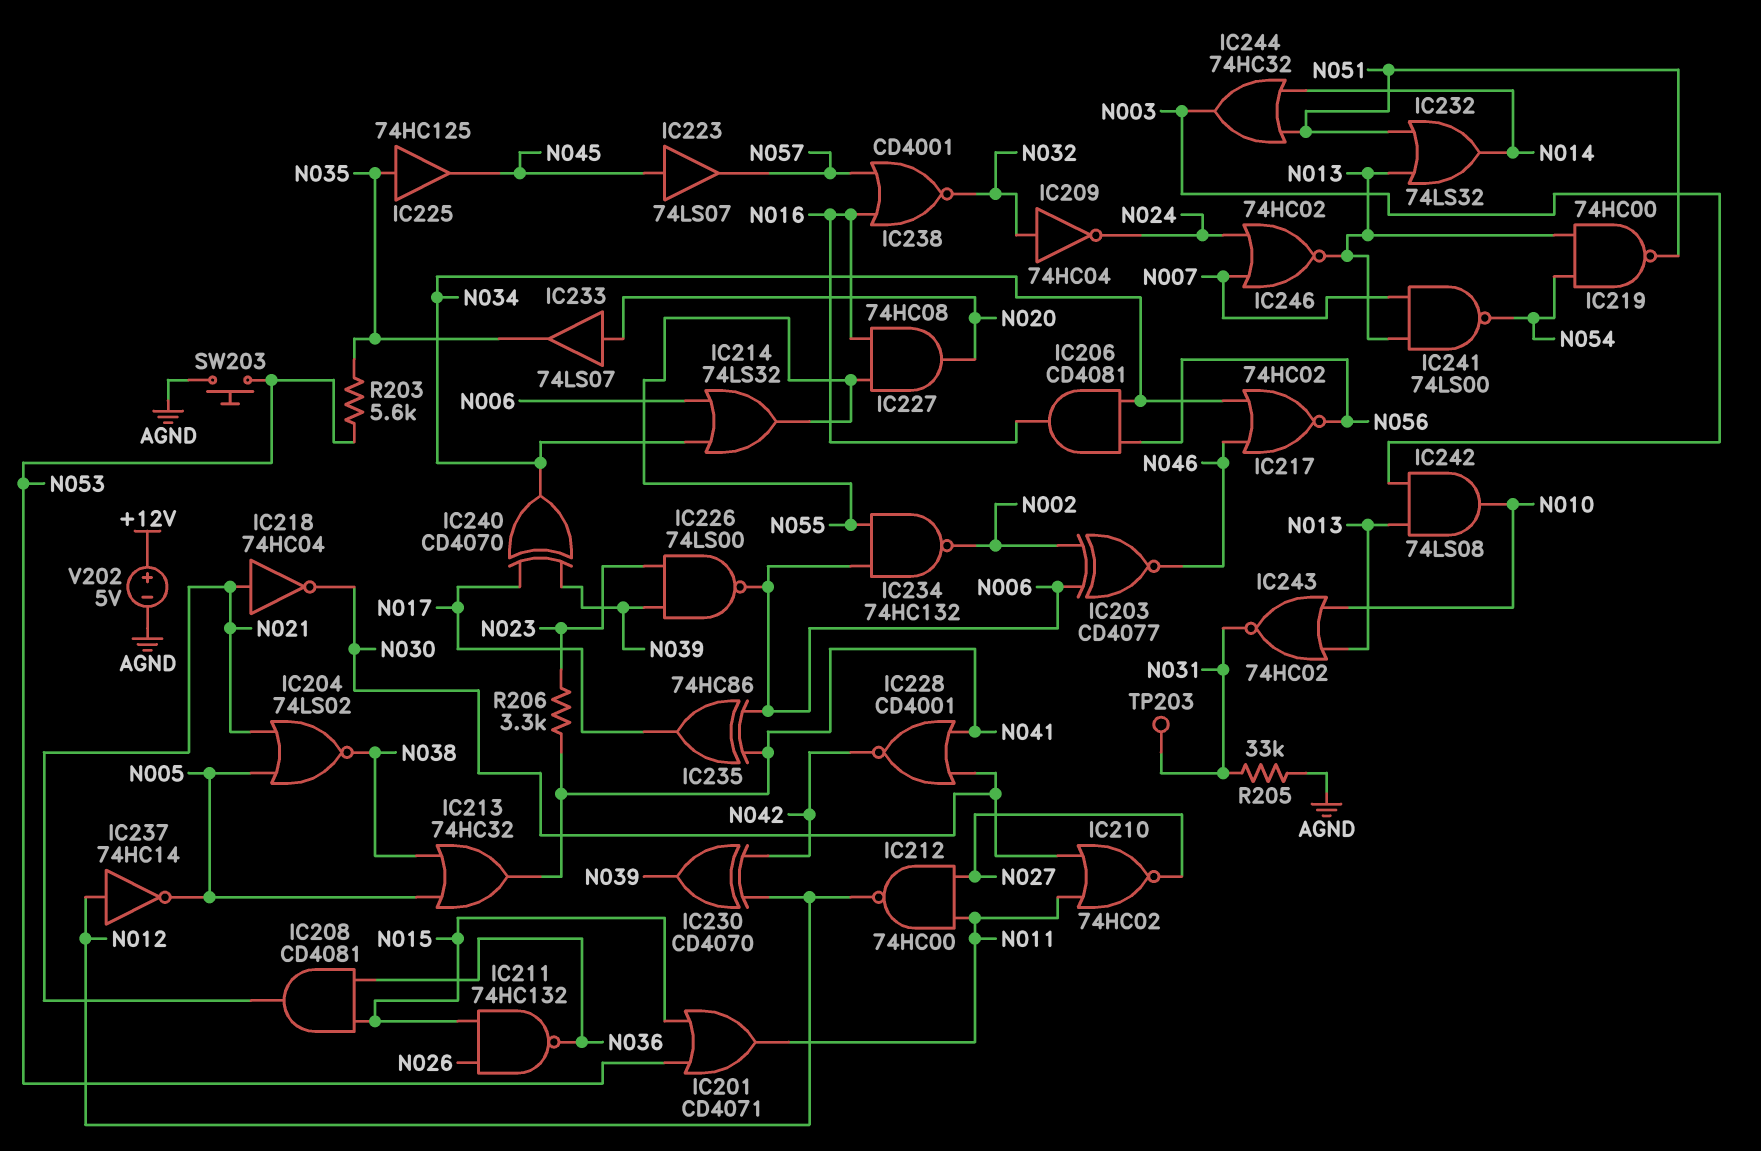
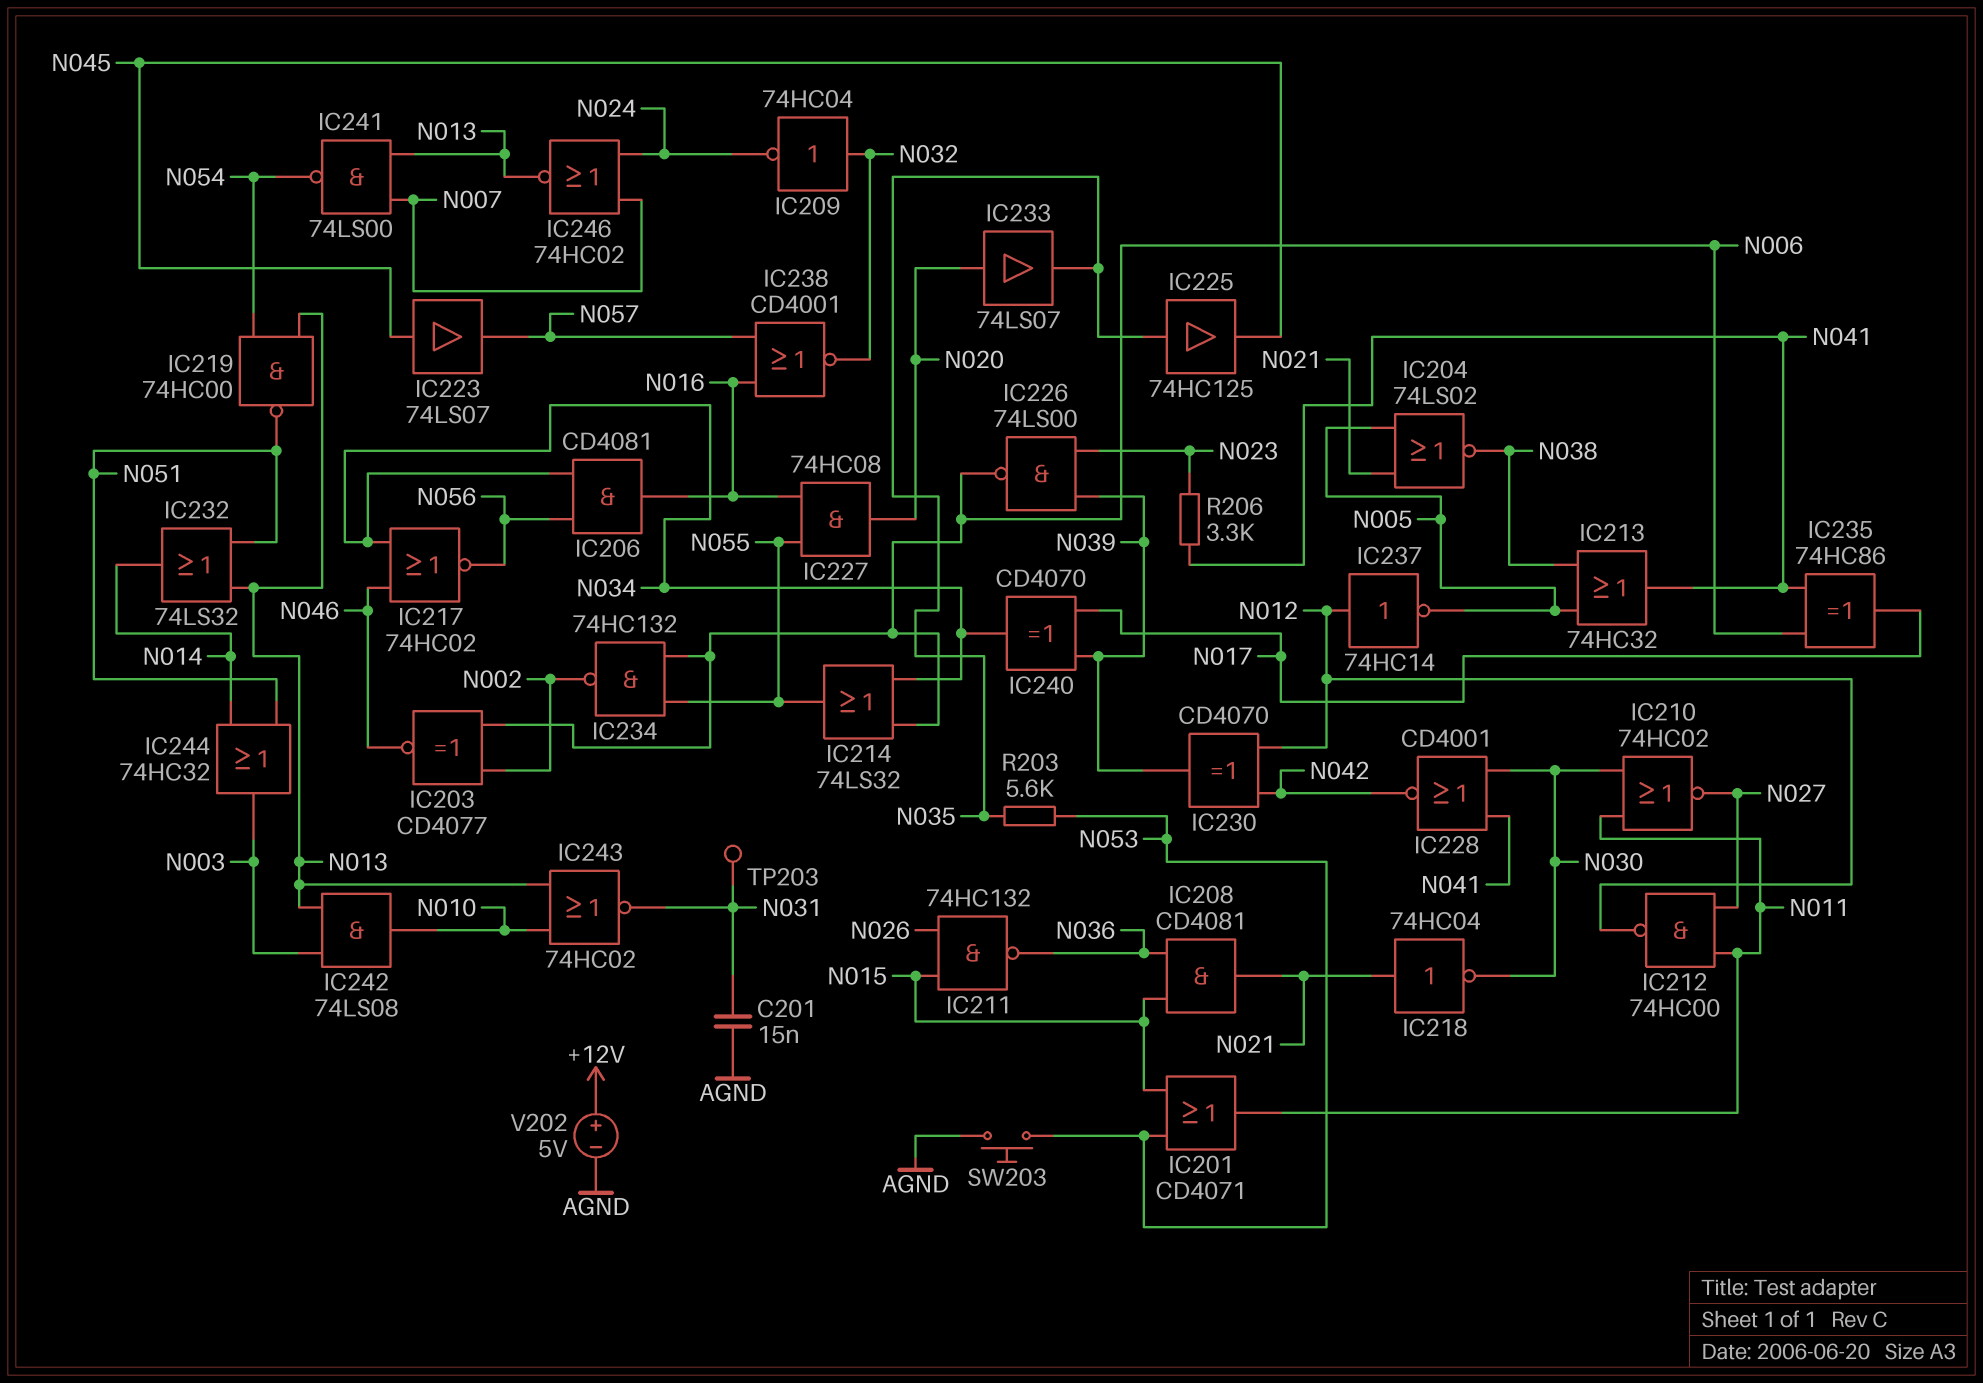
C201: none -> 15nF (AGND, N031)
R205: 33k (AGND, N031) -> none

